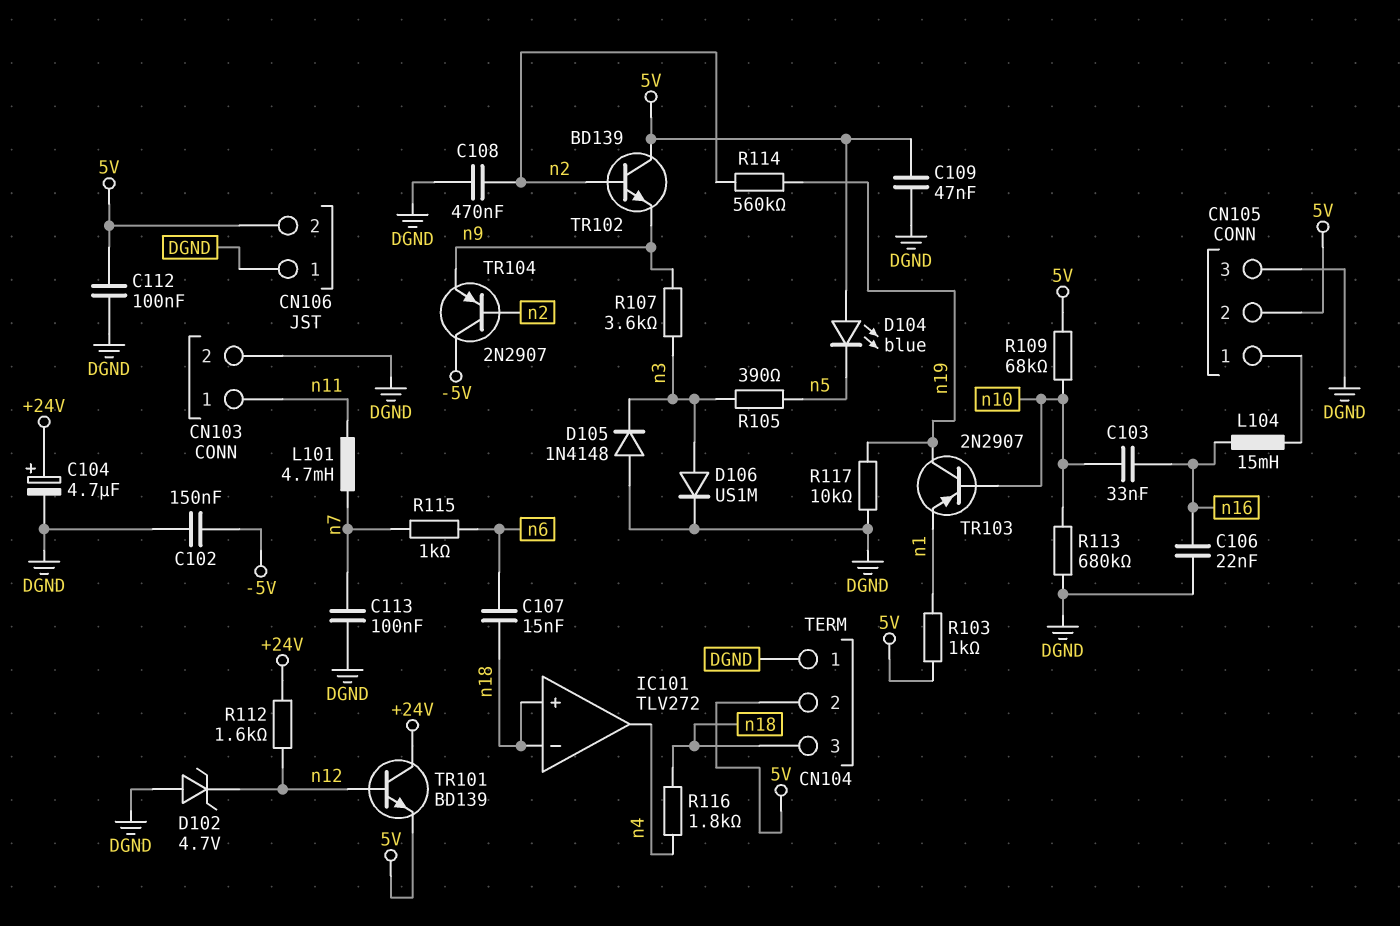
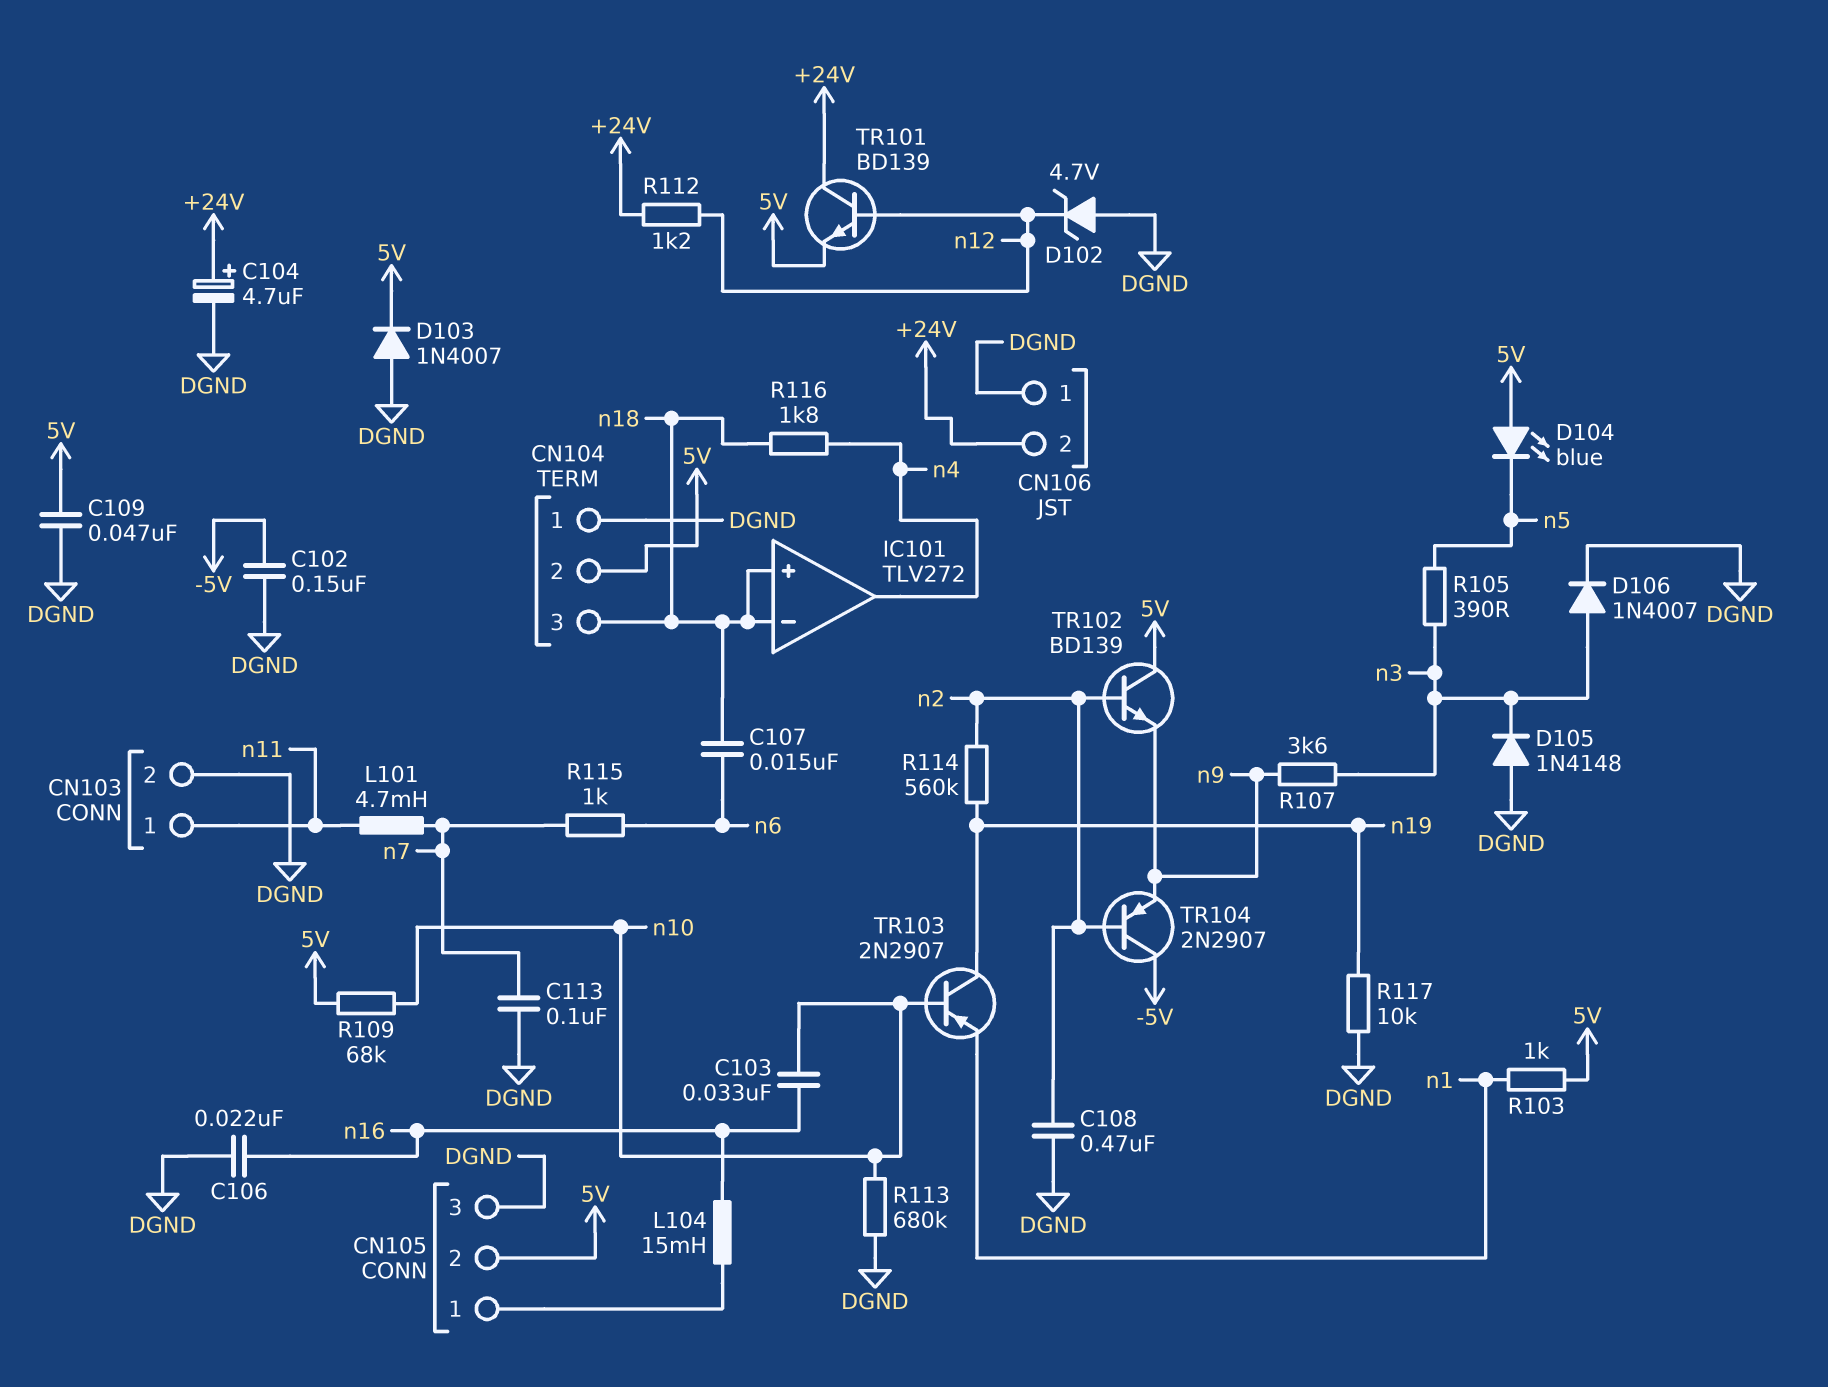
C112: 100nF (5V, DGND) -> none
CN106 pin 2: 5V -> +24V
D103: none -> diode 1N4007 (A DGND, K 5V)
D106: diode US1M (A n3, K DGND) -> diode 1N4007 (A n3, K DGND)
R112: 1.6k (+24V, n12) -> 1.2k (+24V, n12)

